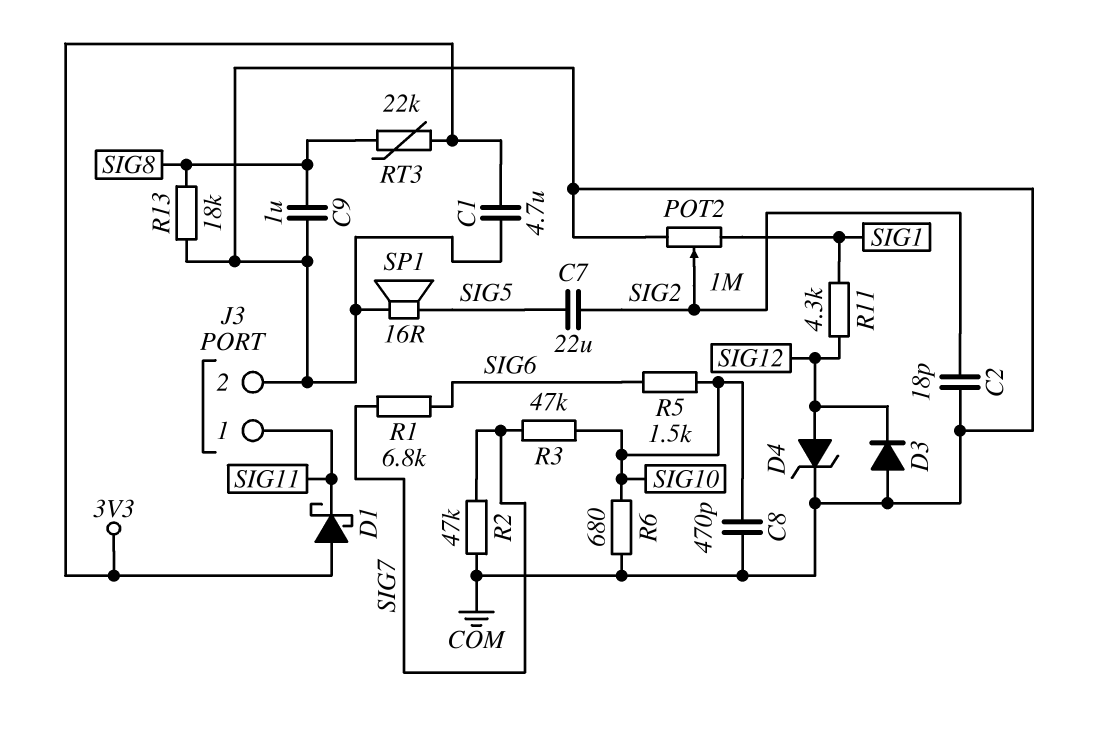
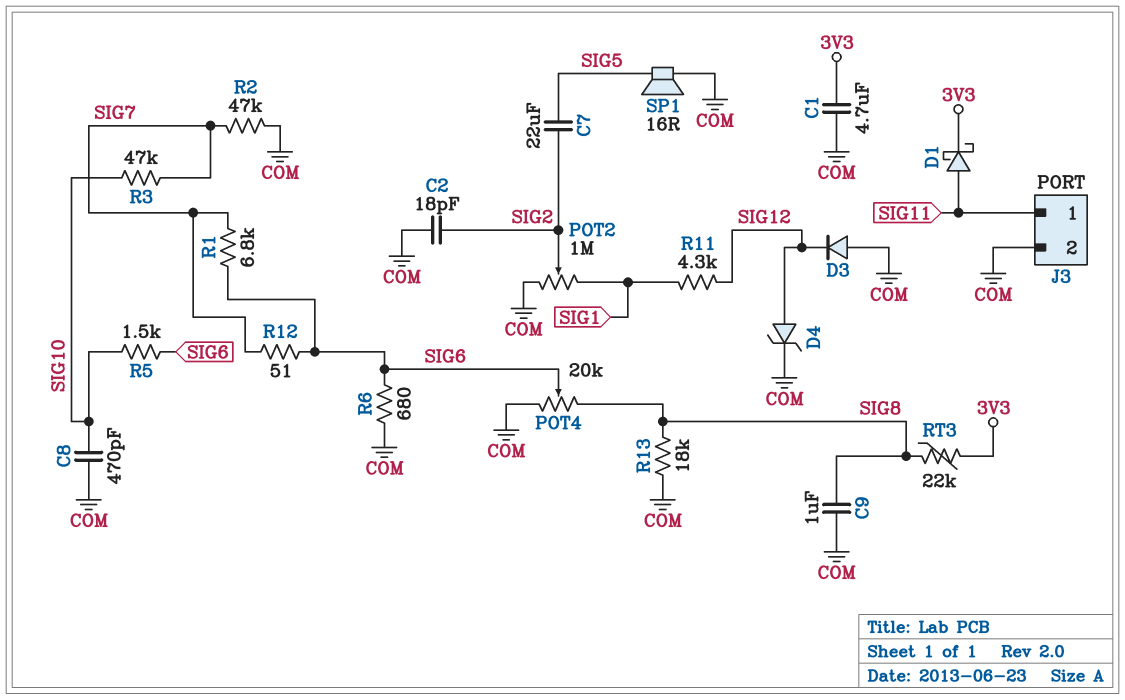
D1: schottky (A 3V3, K SIG11) -> schottky (A SIG11, K 3V3)
POT4: none -> 20k (COM, SIG8, wiper SIG6)
R6: 680 (COM, SIG10) -> 680 (COM, SIG6)
R12: none -> 51 (SIG6, SIG7)

